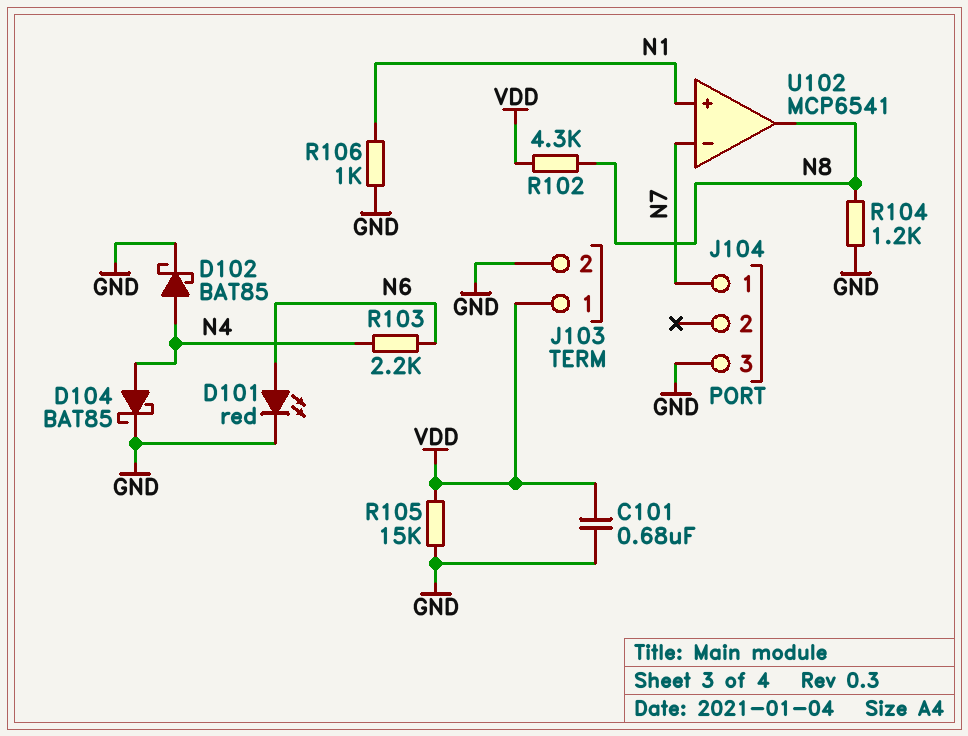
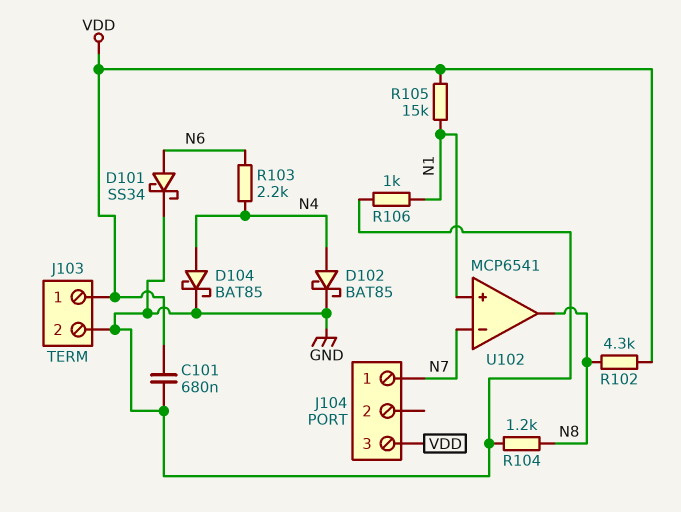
D101: LED red (A N6, K GND) -> schottky SS34 (A N6, K GND)
J104 pin 3: GND -> VDD
R105: 15k (GND, VDD) -> 15k (N1, VDD)

